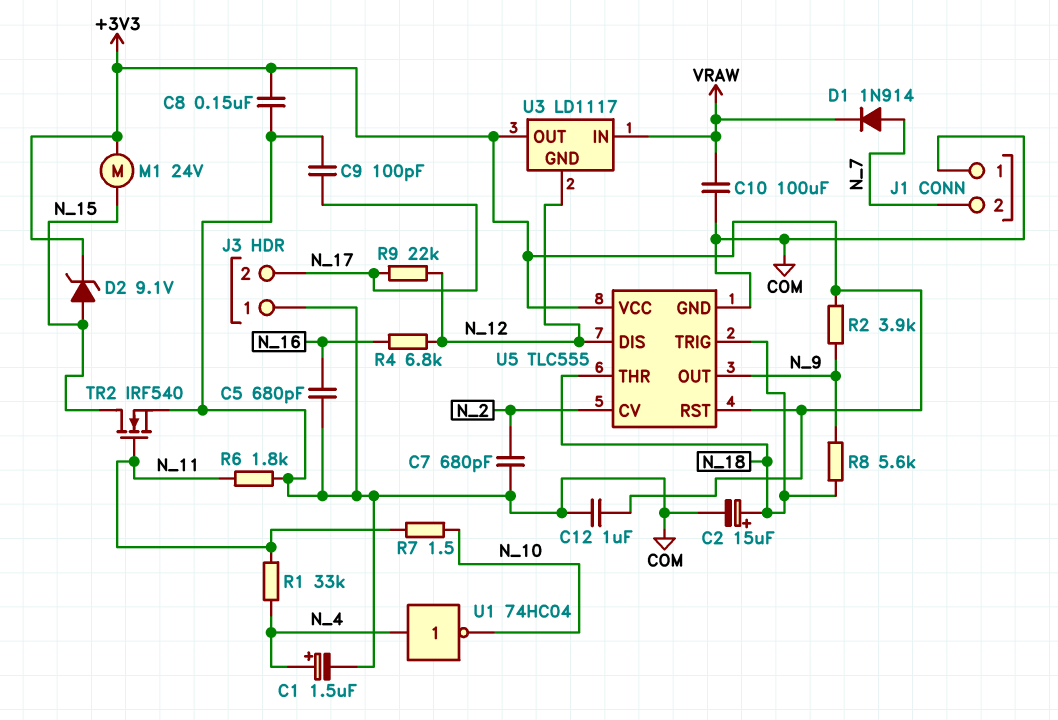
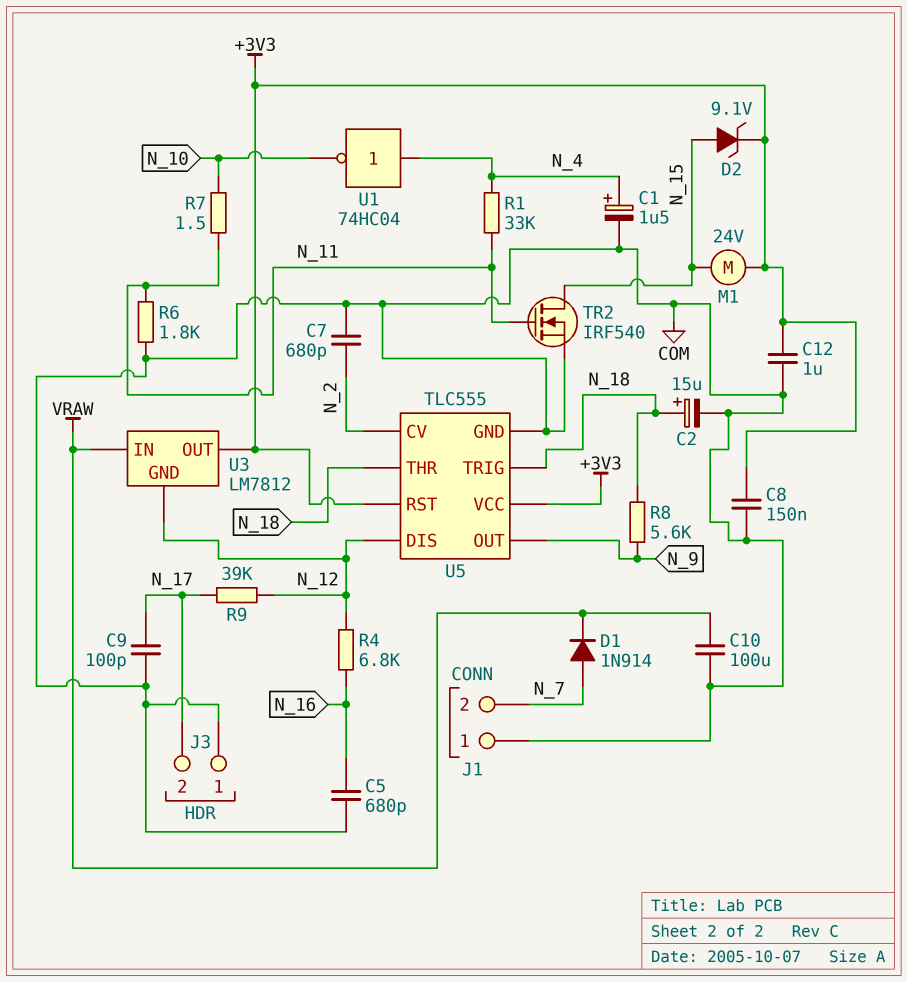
R2: 3.9k (+3V3, N_9) -> none
R9: 22k (N_12, N_17) -> 39k (N_12, N_17)
U3: LD1117 -> LM7812

